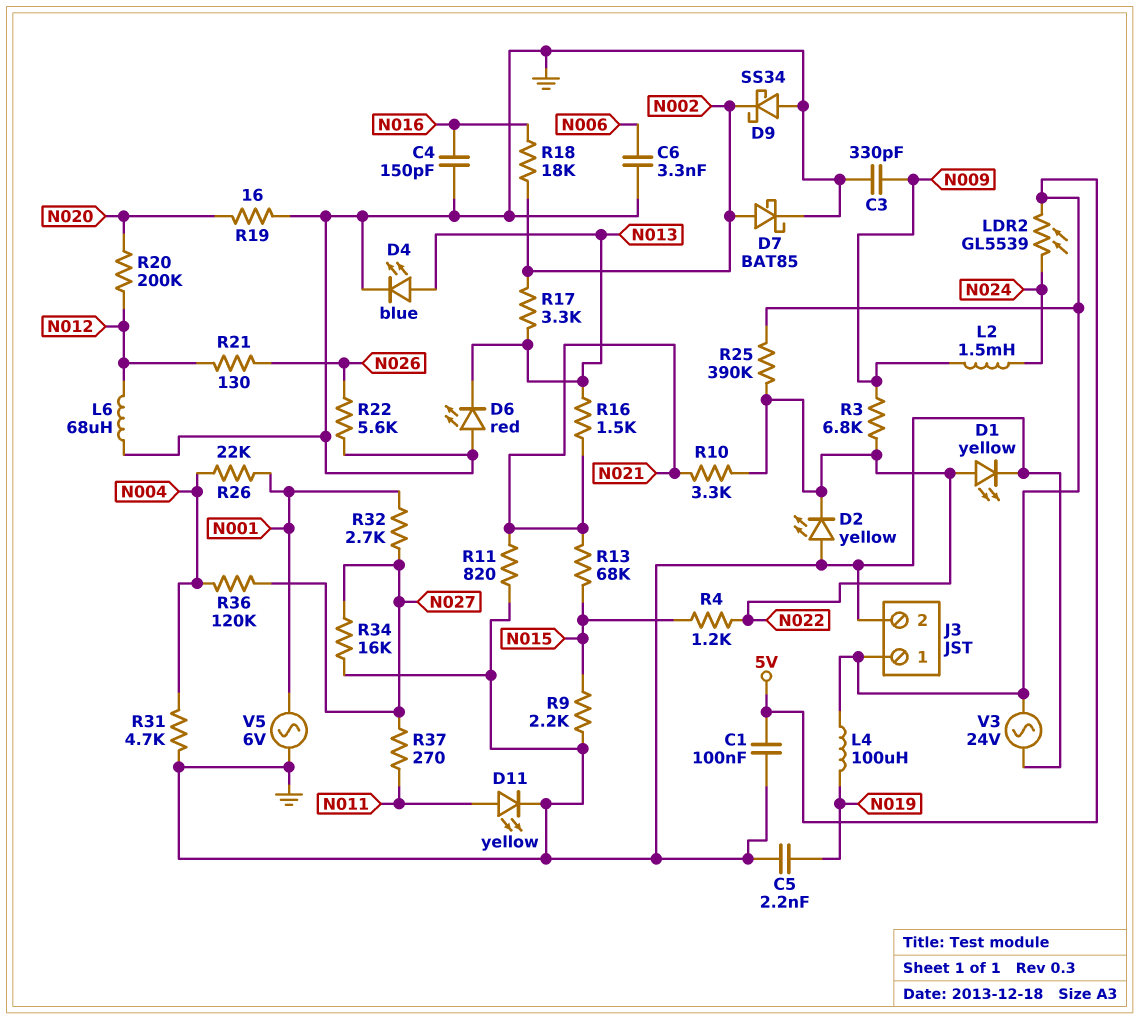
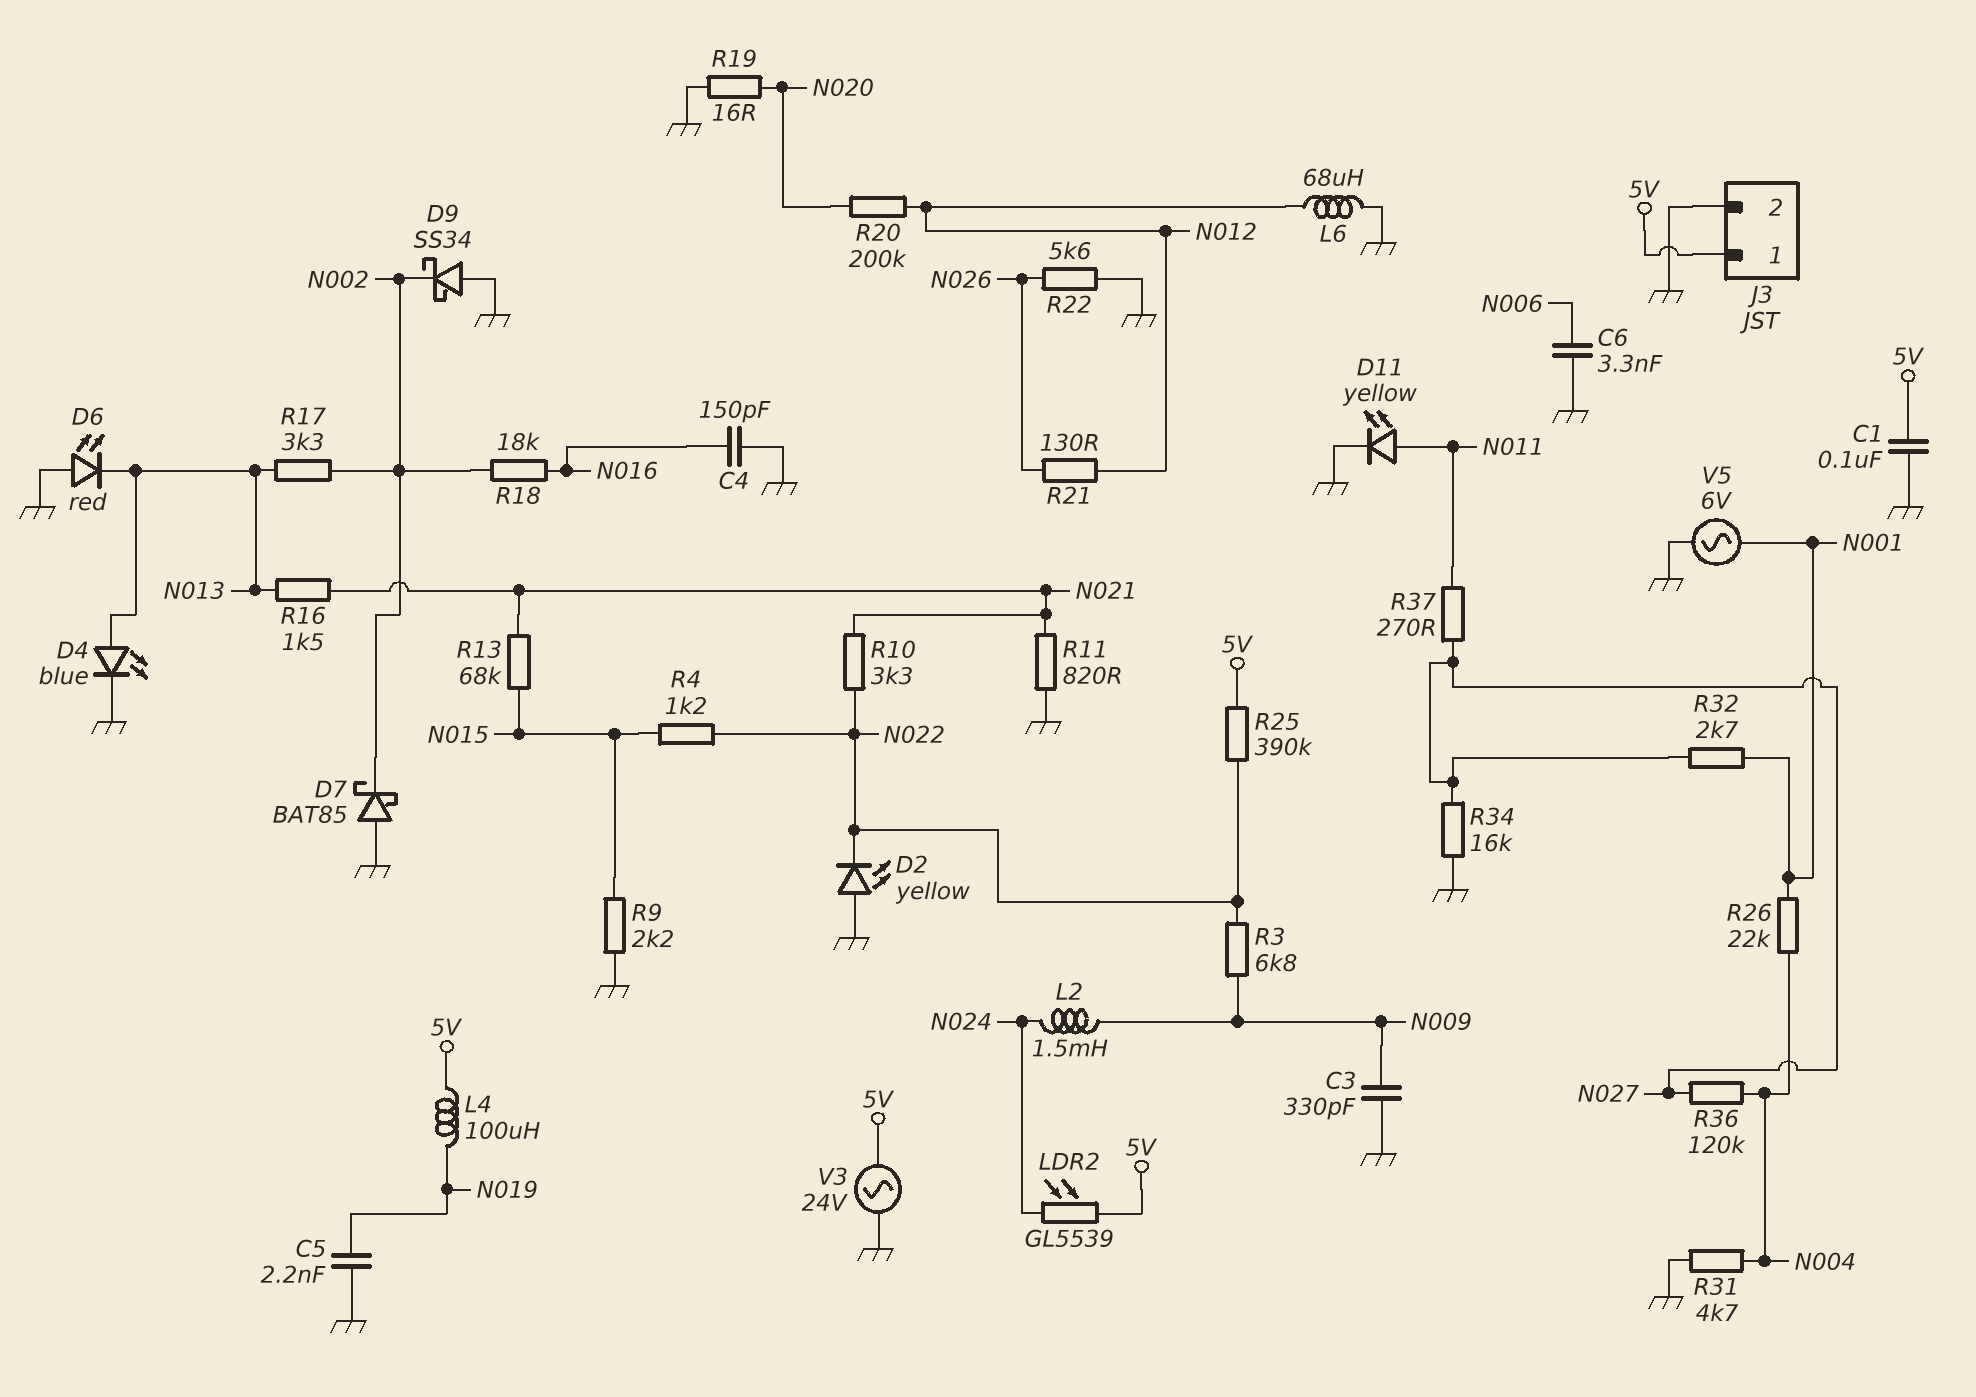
D1: LED yellow (A N022, K GND) -> none
D7: schottky BAT85 (A N002, K GND) -> schottky BAT85 (A GND, K N002)

